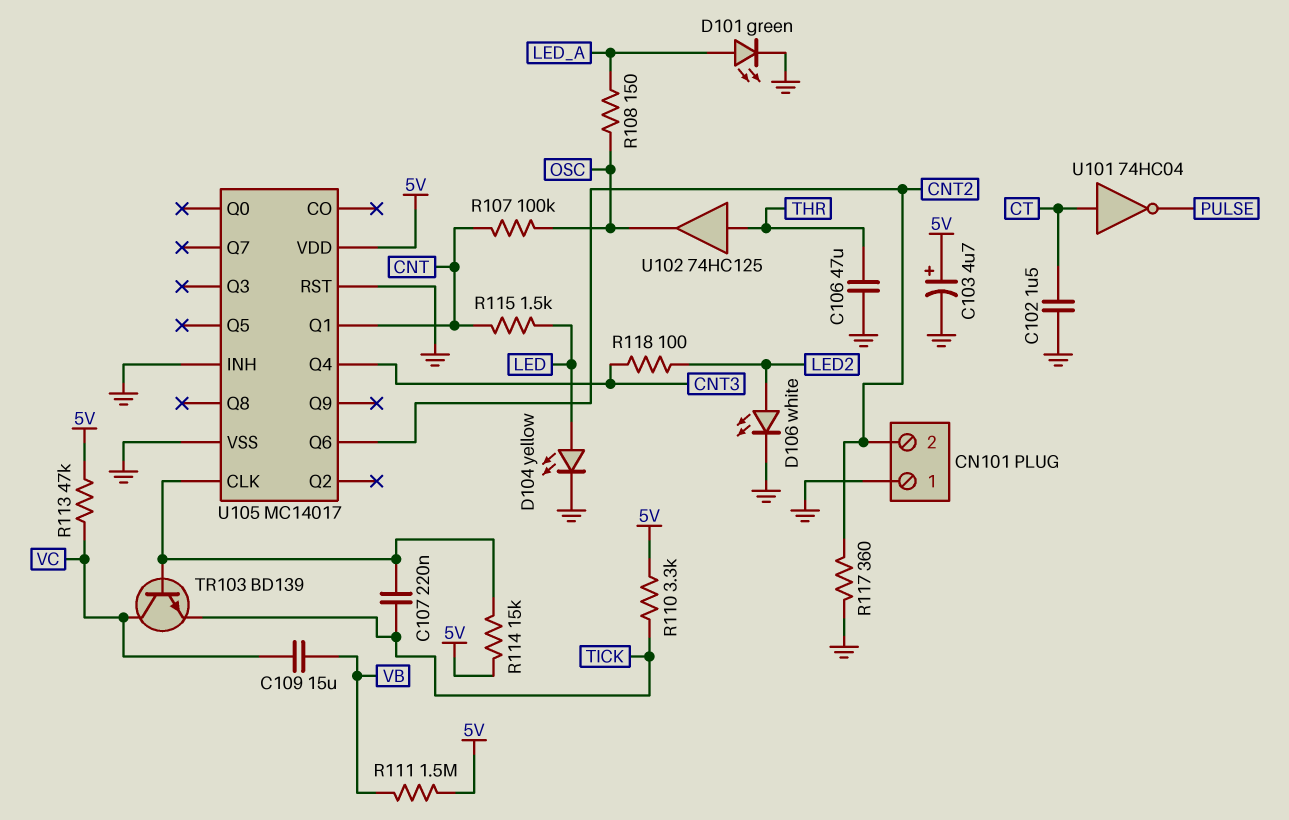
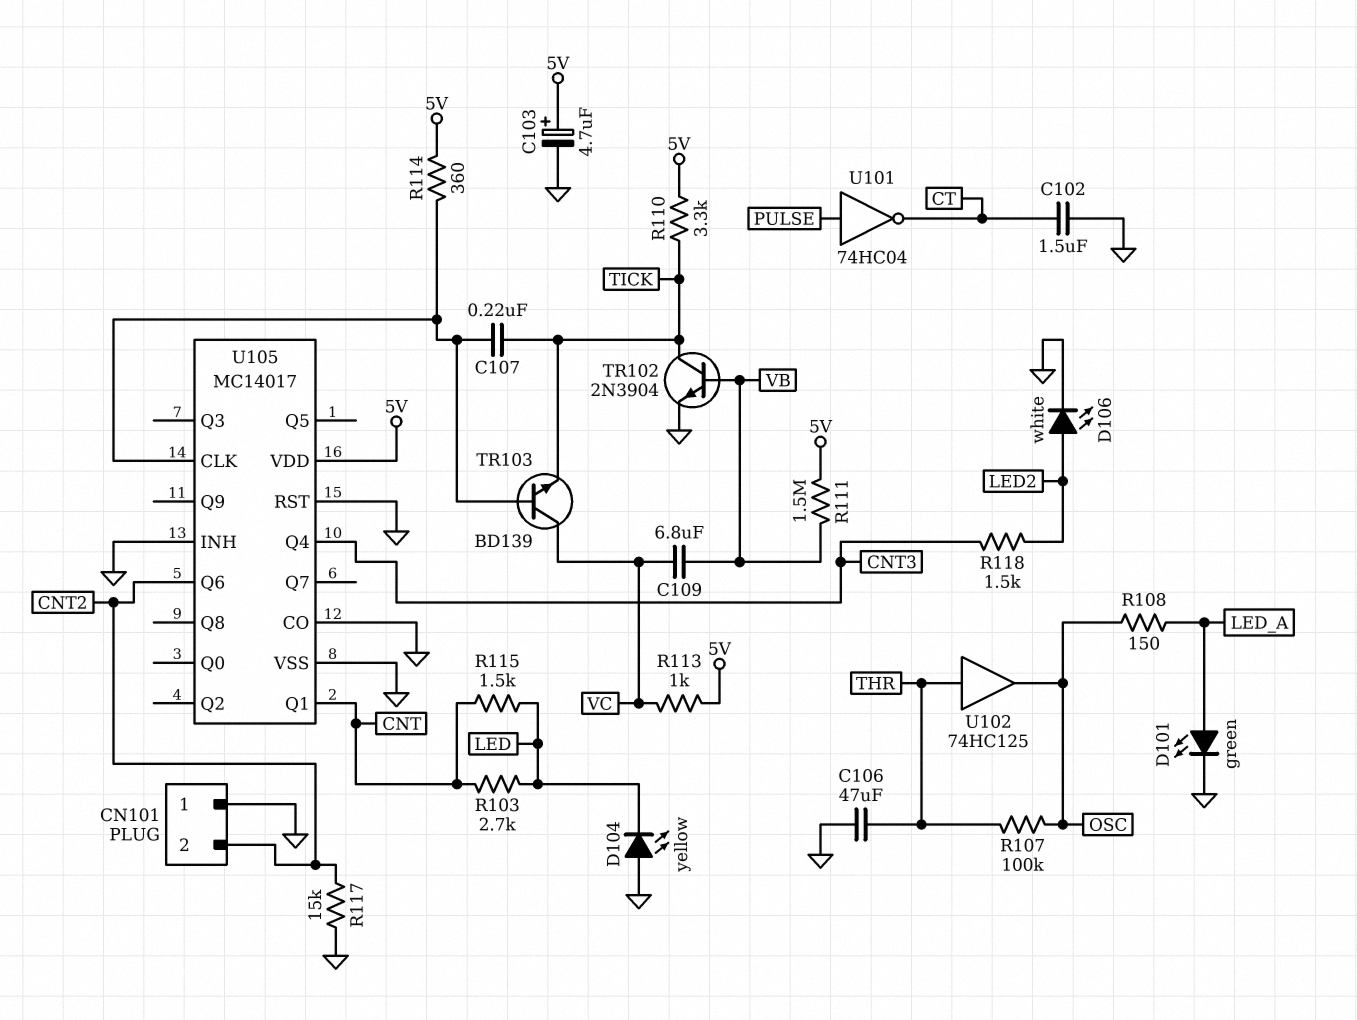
C109: 15uF (VB, VC) -> 6.8uF (VB, VC)
D104: LED yellow (A LED, K GND) -> LED yellow (A GND, K LED)
R103: none -> 2.7k (CNT, LED)
R107: 100k (CNT, OSC) -> 100k (OSC, THR)
R113: 47k (5V, VC) -> 1k (5V, VC)
R114: 15k (5V, U105/CLK) -> 360 (5V, U105/CLK)
R117: 360 (CNT2, GND) -> 15k (CNT2, GND)
R118: 100 (CNT3, LED2) -> 1.5k (CNT3, LED2)
TR102: none -> NPN 2N3904 (B VB, C TICK, E GND)
U101: NOT 74HC04 (in CT, out PULSE) -> NOT 74HC04 (in PULSE, out CT)
U105 pin CO: none -> GND

